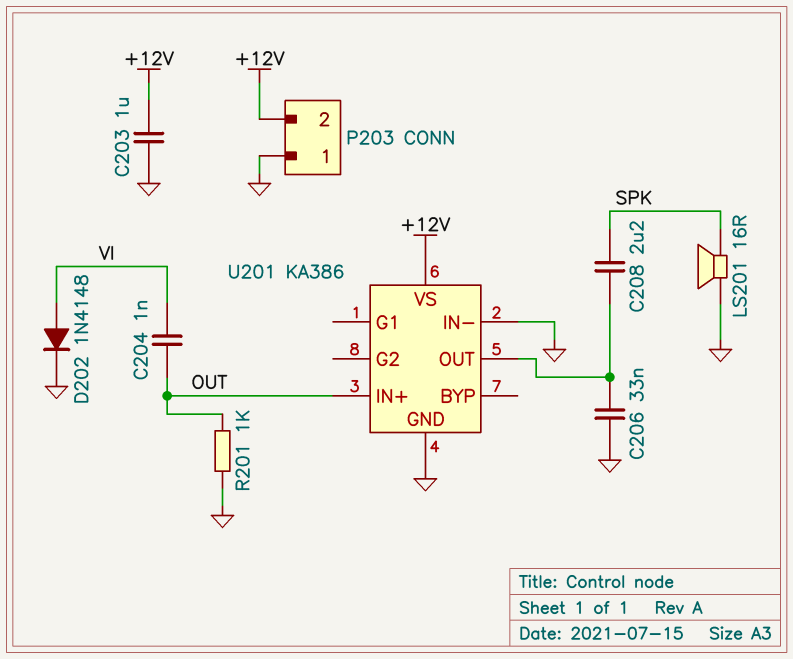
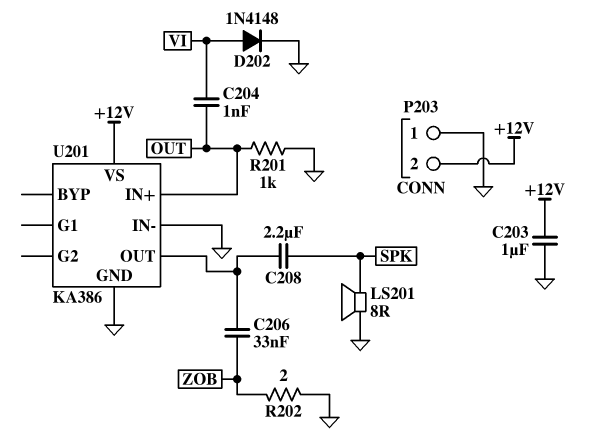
C206: 33nF (GND, U201/OUT) -> 33nF (U201/OUT, ZOB)
LS201: speaker 16R (GND, SPK) -> speaker 8R (GND, SPK)
R202: none -> 2 (GND, ZOB)

